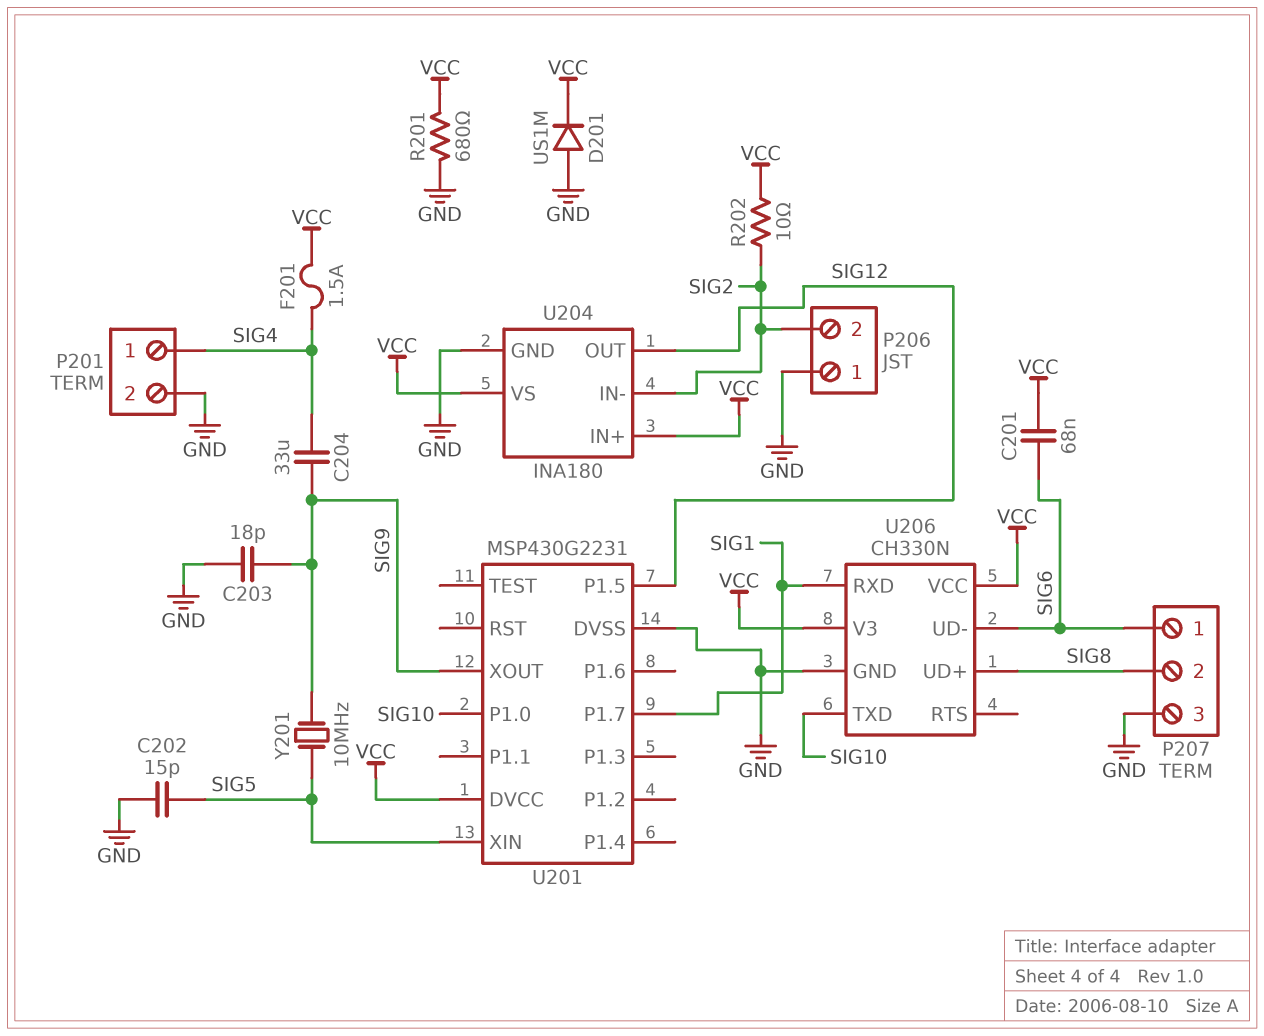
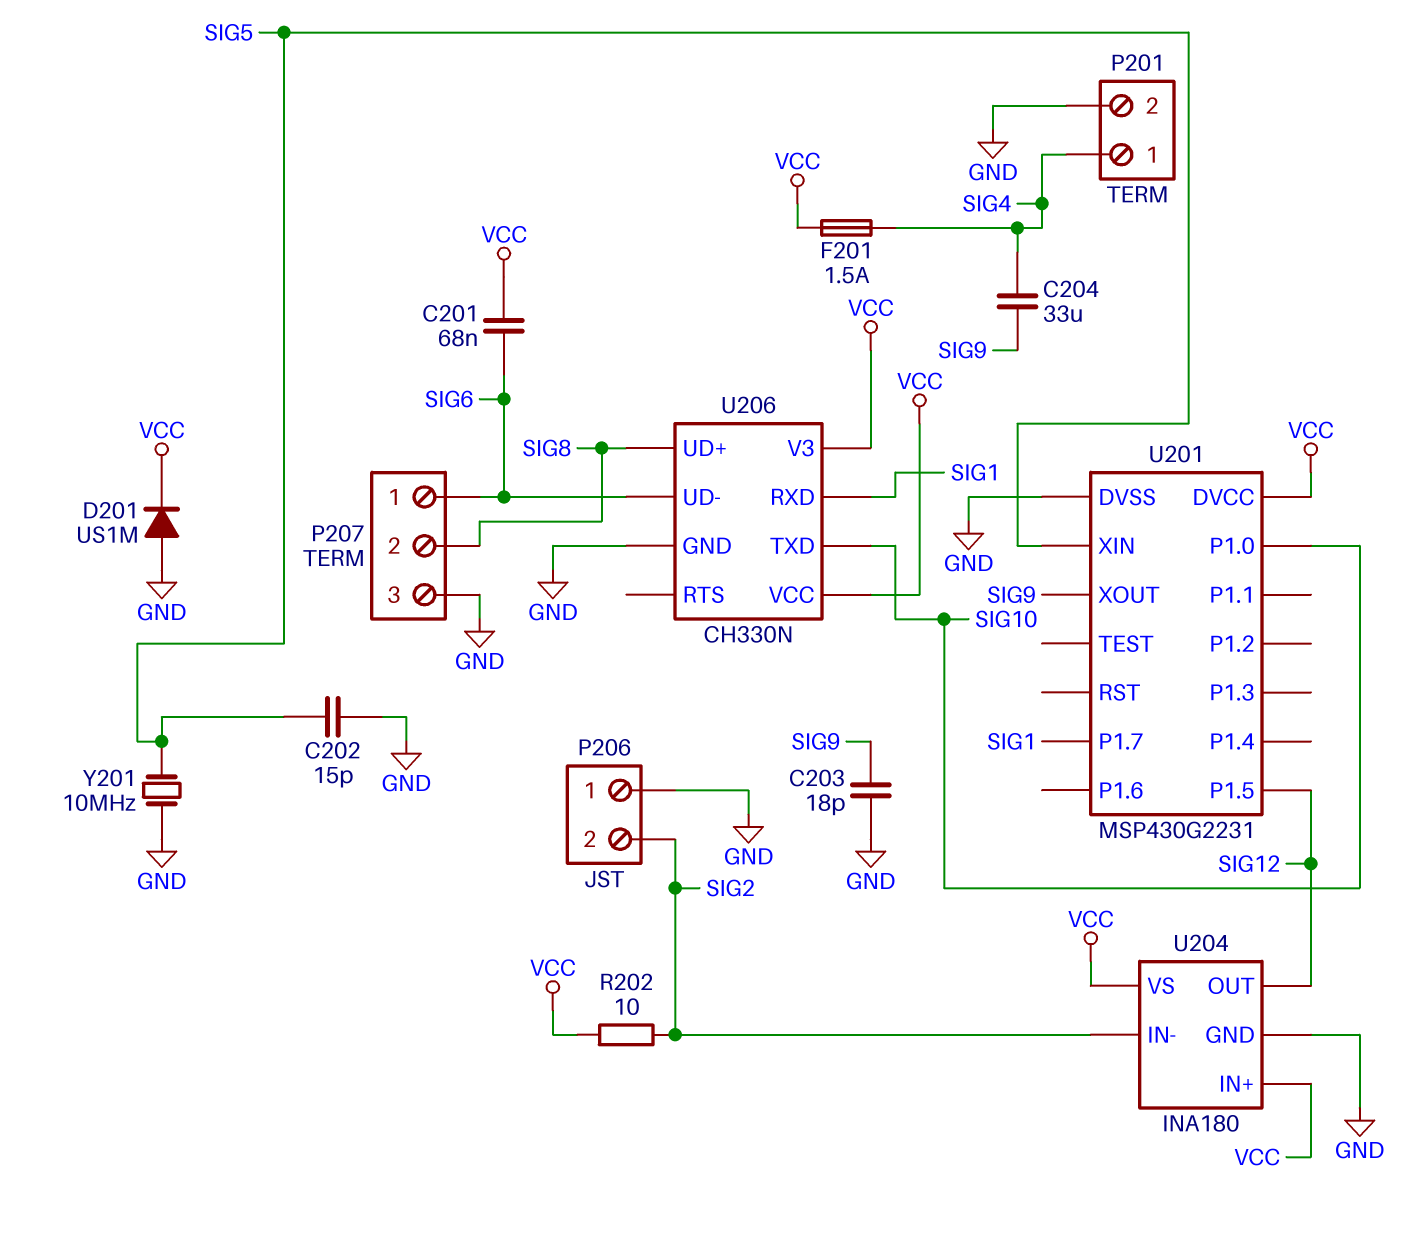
R201: 680 (GND, VCC) -> none
Y201: 10MHz (SIG5, SIG9) -> 10MHz (GND, SIG5)

